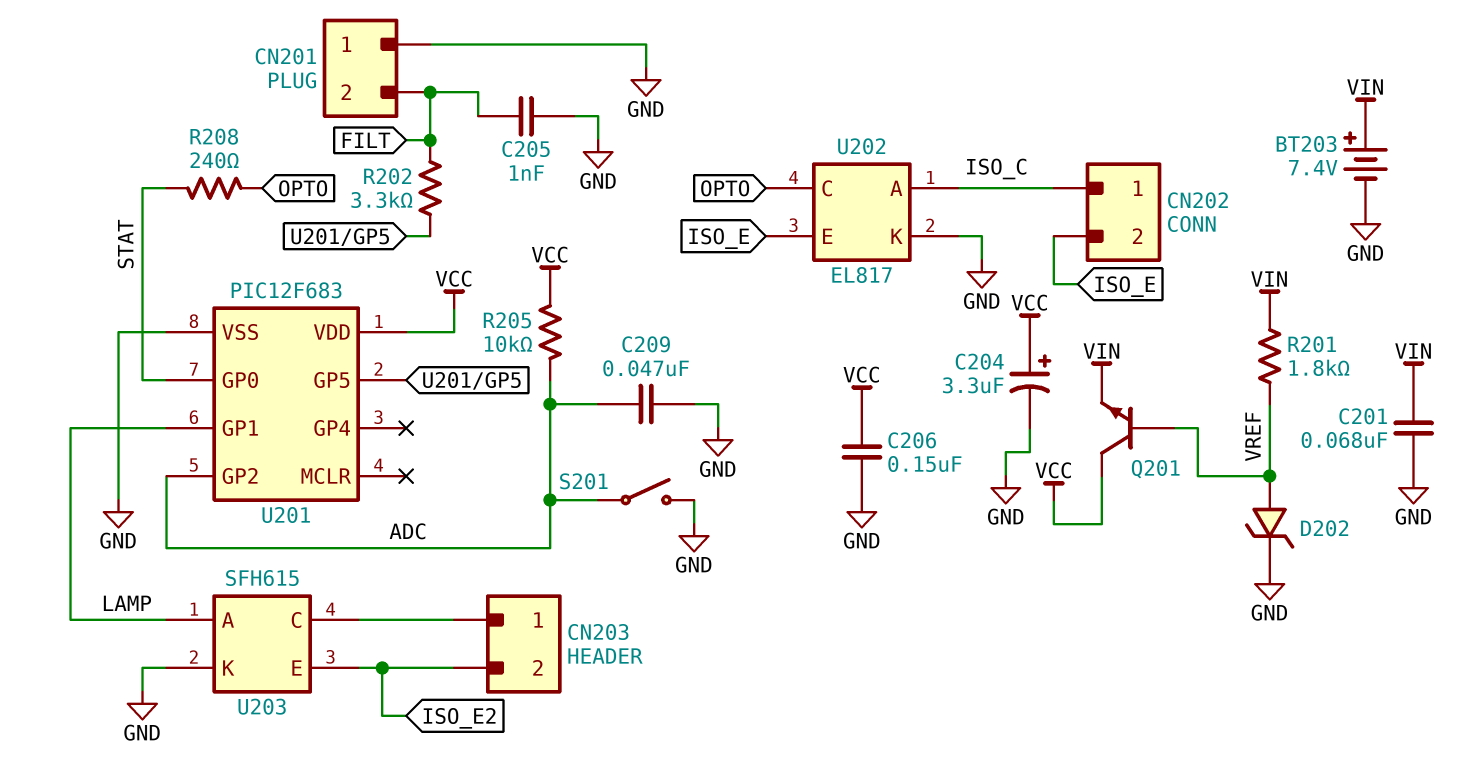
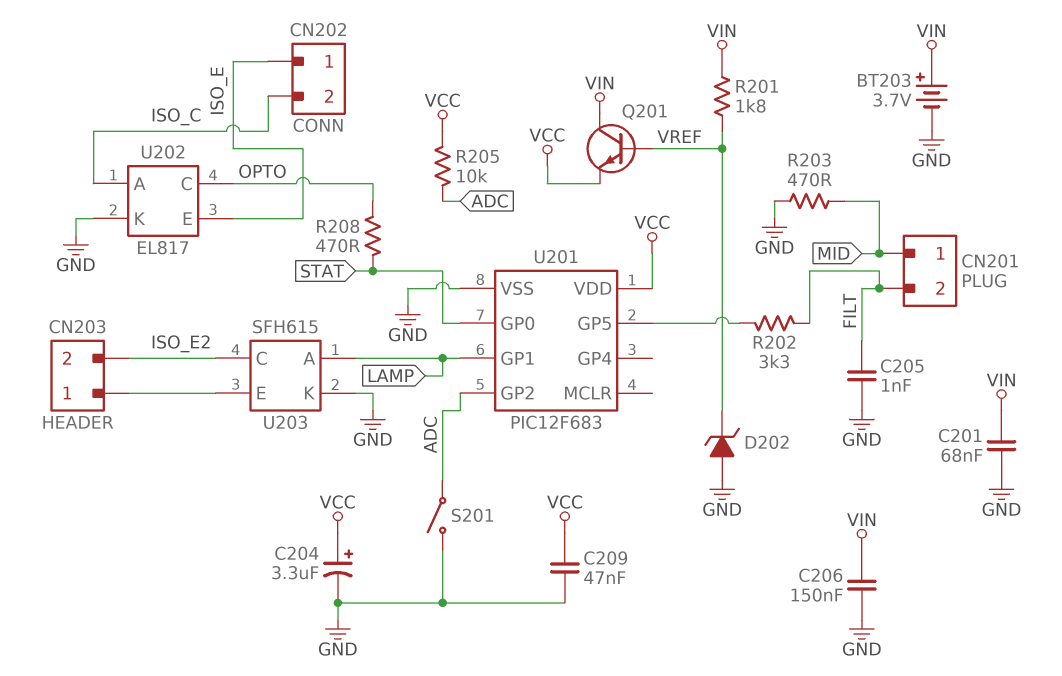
BT203: 7.4V (plus VIN, minus GND) -> 3.7V (plus VIN, minus GND)
C206: 150nF (GND, VCC) -> 150nF (GND, VIN)
C209: 47nF (ADC, GND) -> 47nF (GND, VCC)
CN201 pin 1: GND -> MID
CN202 pin 1: ISO_C -> ISO_E
CN202 pin 2: ISO_E -> ISO_C
D202: zener (A VREF, K GND) -> zener (A GND, K VREF)
Q201: NPN (B VREF, C VCC, E VIN) -> NPN (B VREF, C VIN, E VCC)
R203: none -> 470 (GND, MID)
R208: 240 (OPTO, STAT) -> 470 (OPTO, STAT)
U203 pin C: CN203/1 -> ISO_E2
U203 pin E: ISO_E2 -> CN203/1

